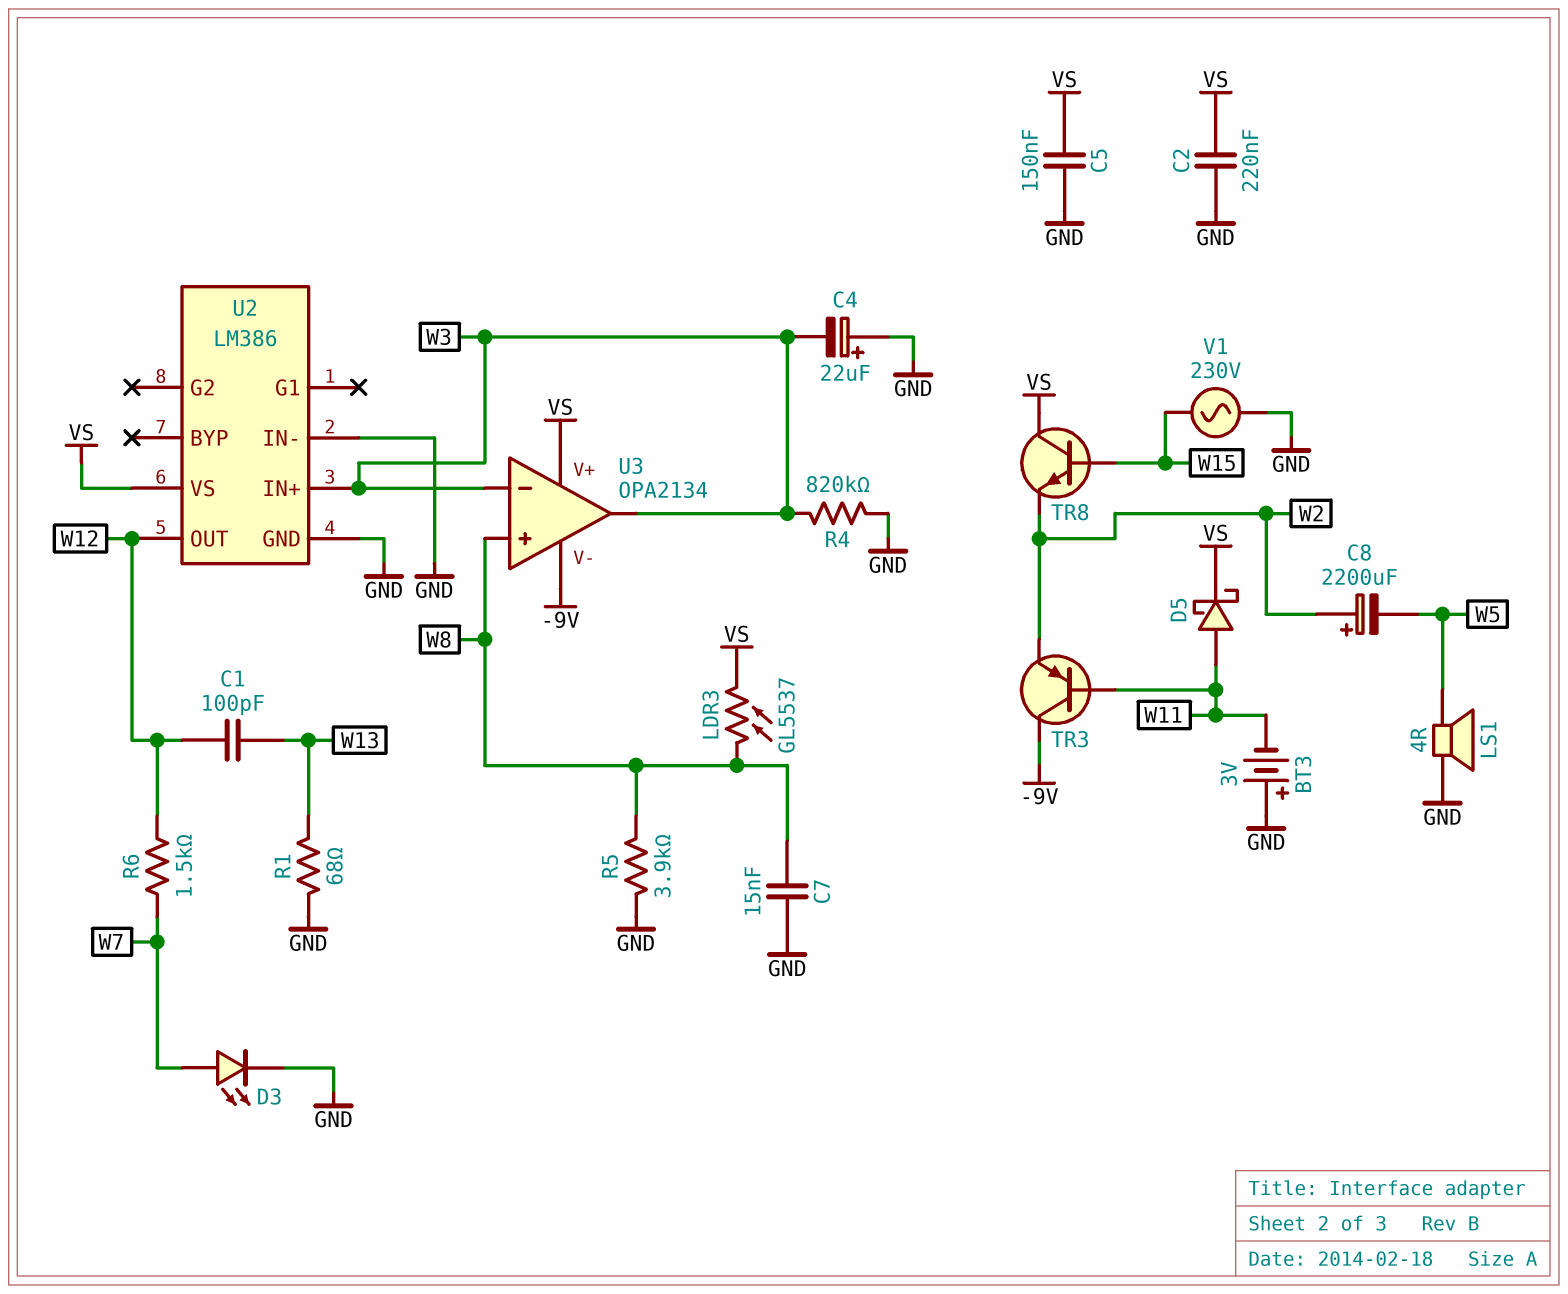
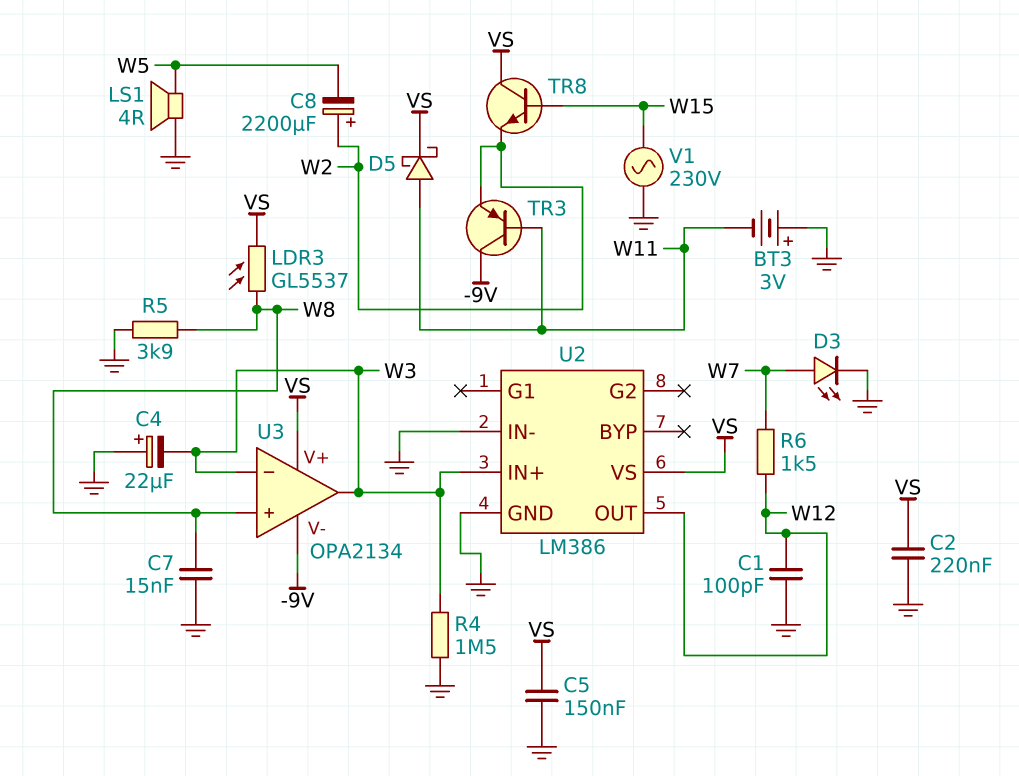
C1: 100pF (W12, W13) -> 100pF (GND, W12)
R1: 68 (GND, W13) -> none
R4: 820k (GND, W3) -> 1.5M (GND, W3)

